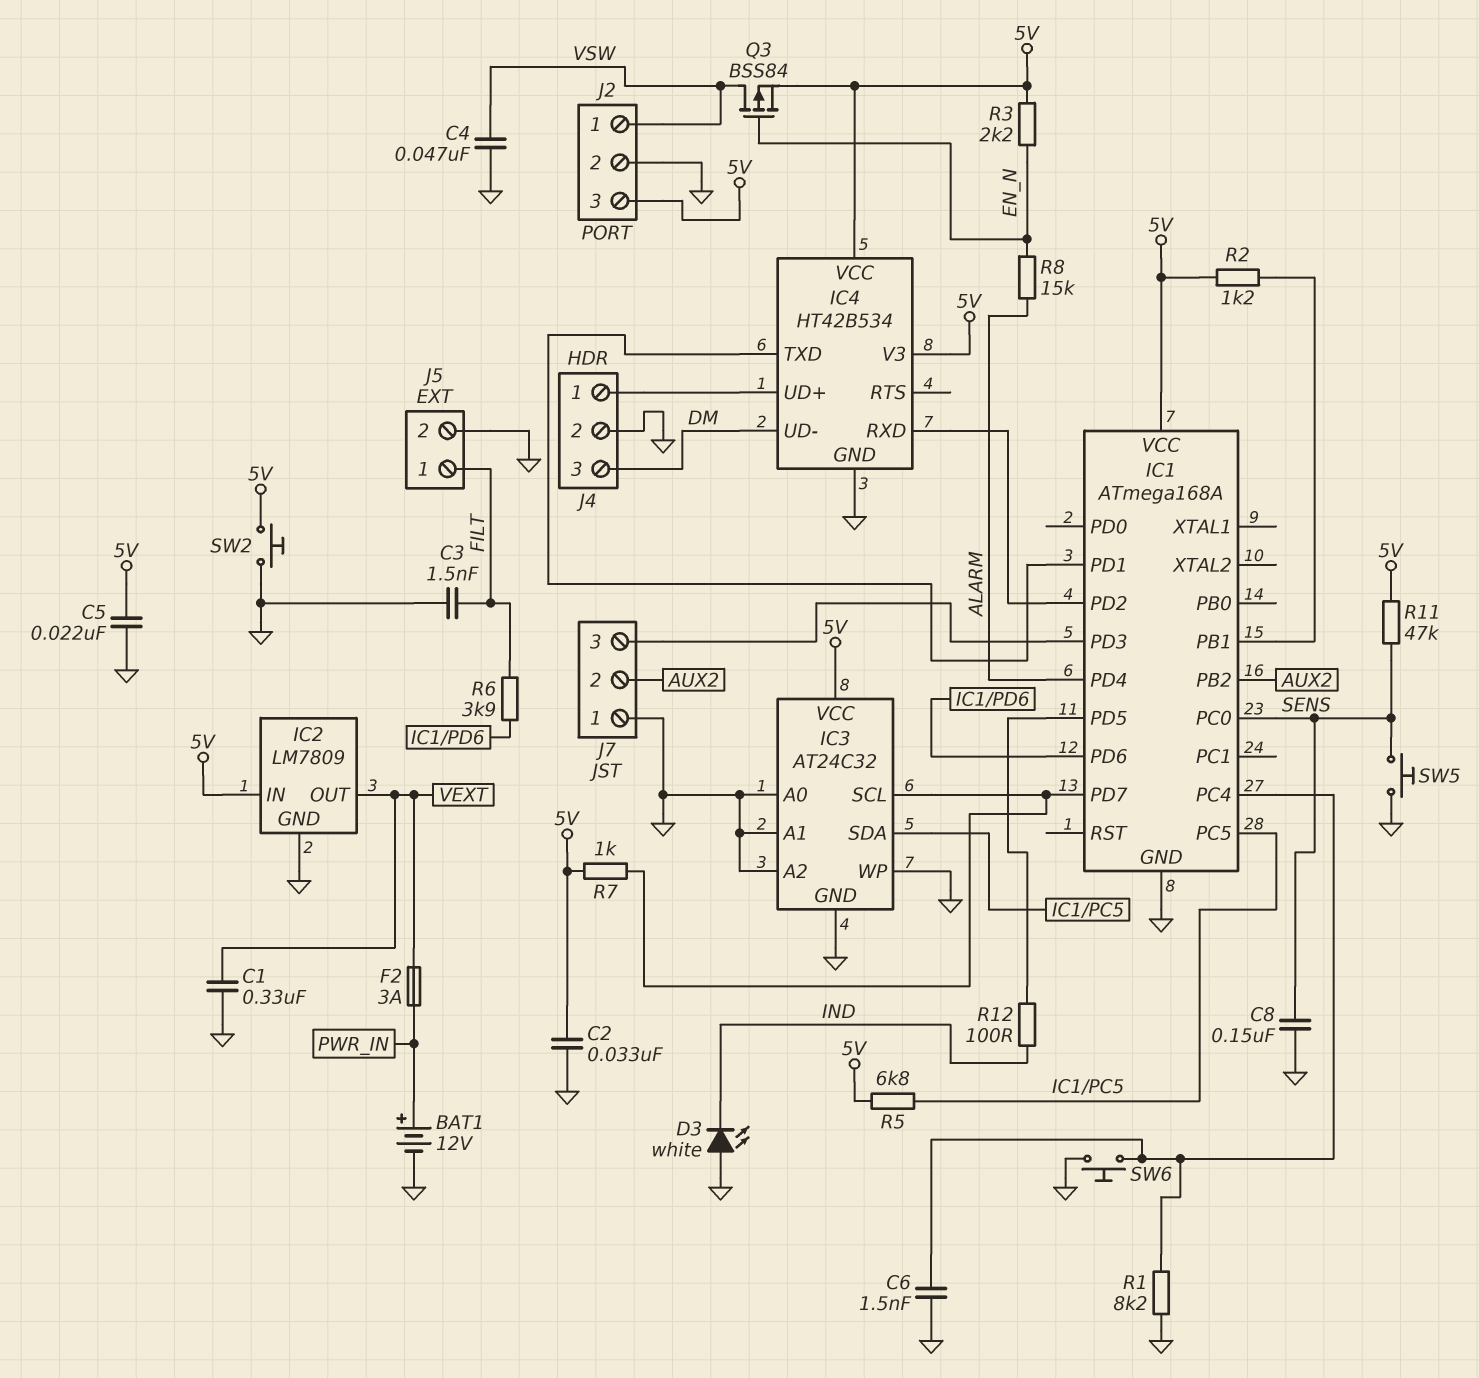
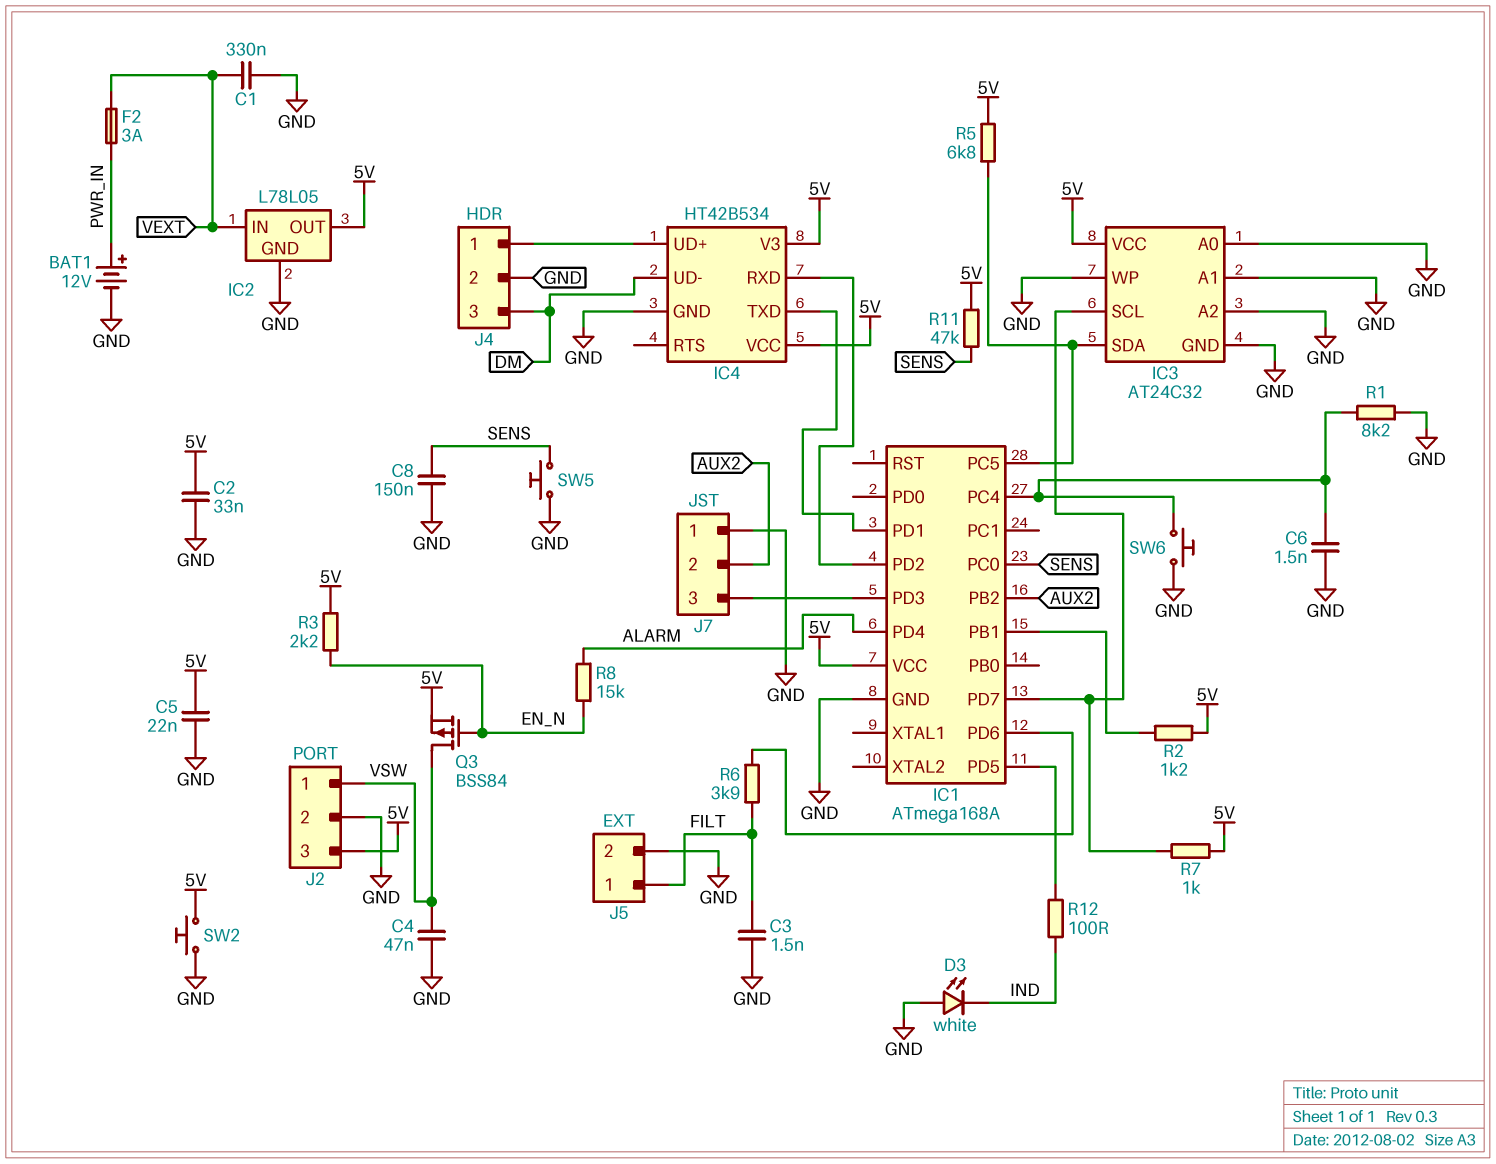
IC2: LM7809 -> L78L05
IC2 pin IN: 5V -> VEXT
IC2 pin OUT: VEXT -> 5V

